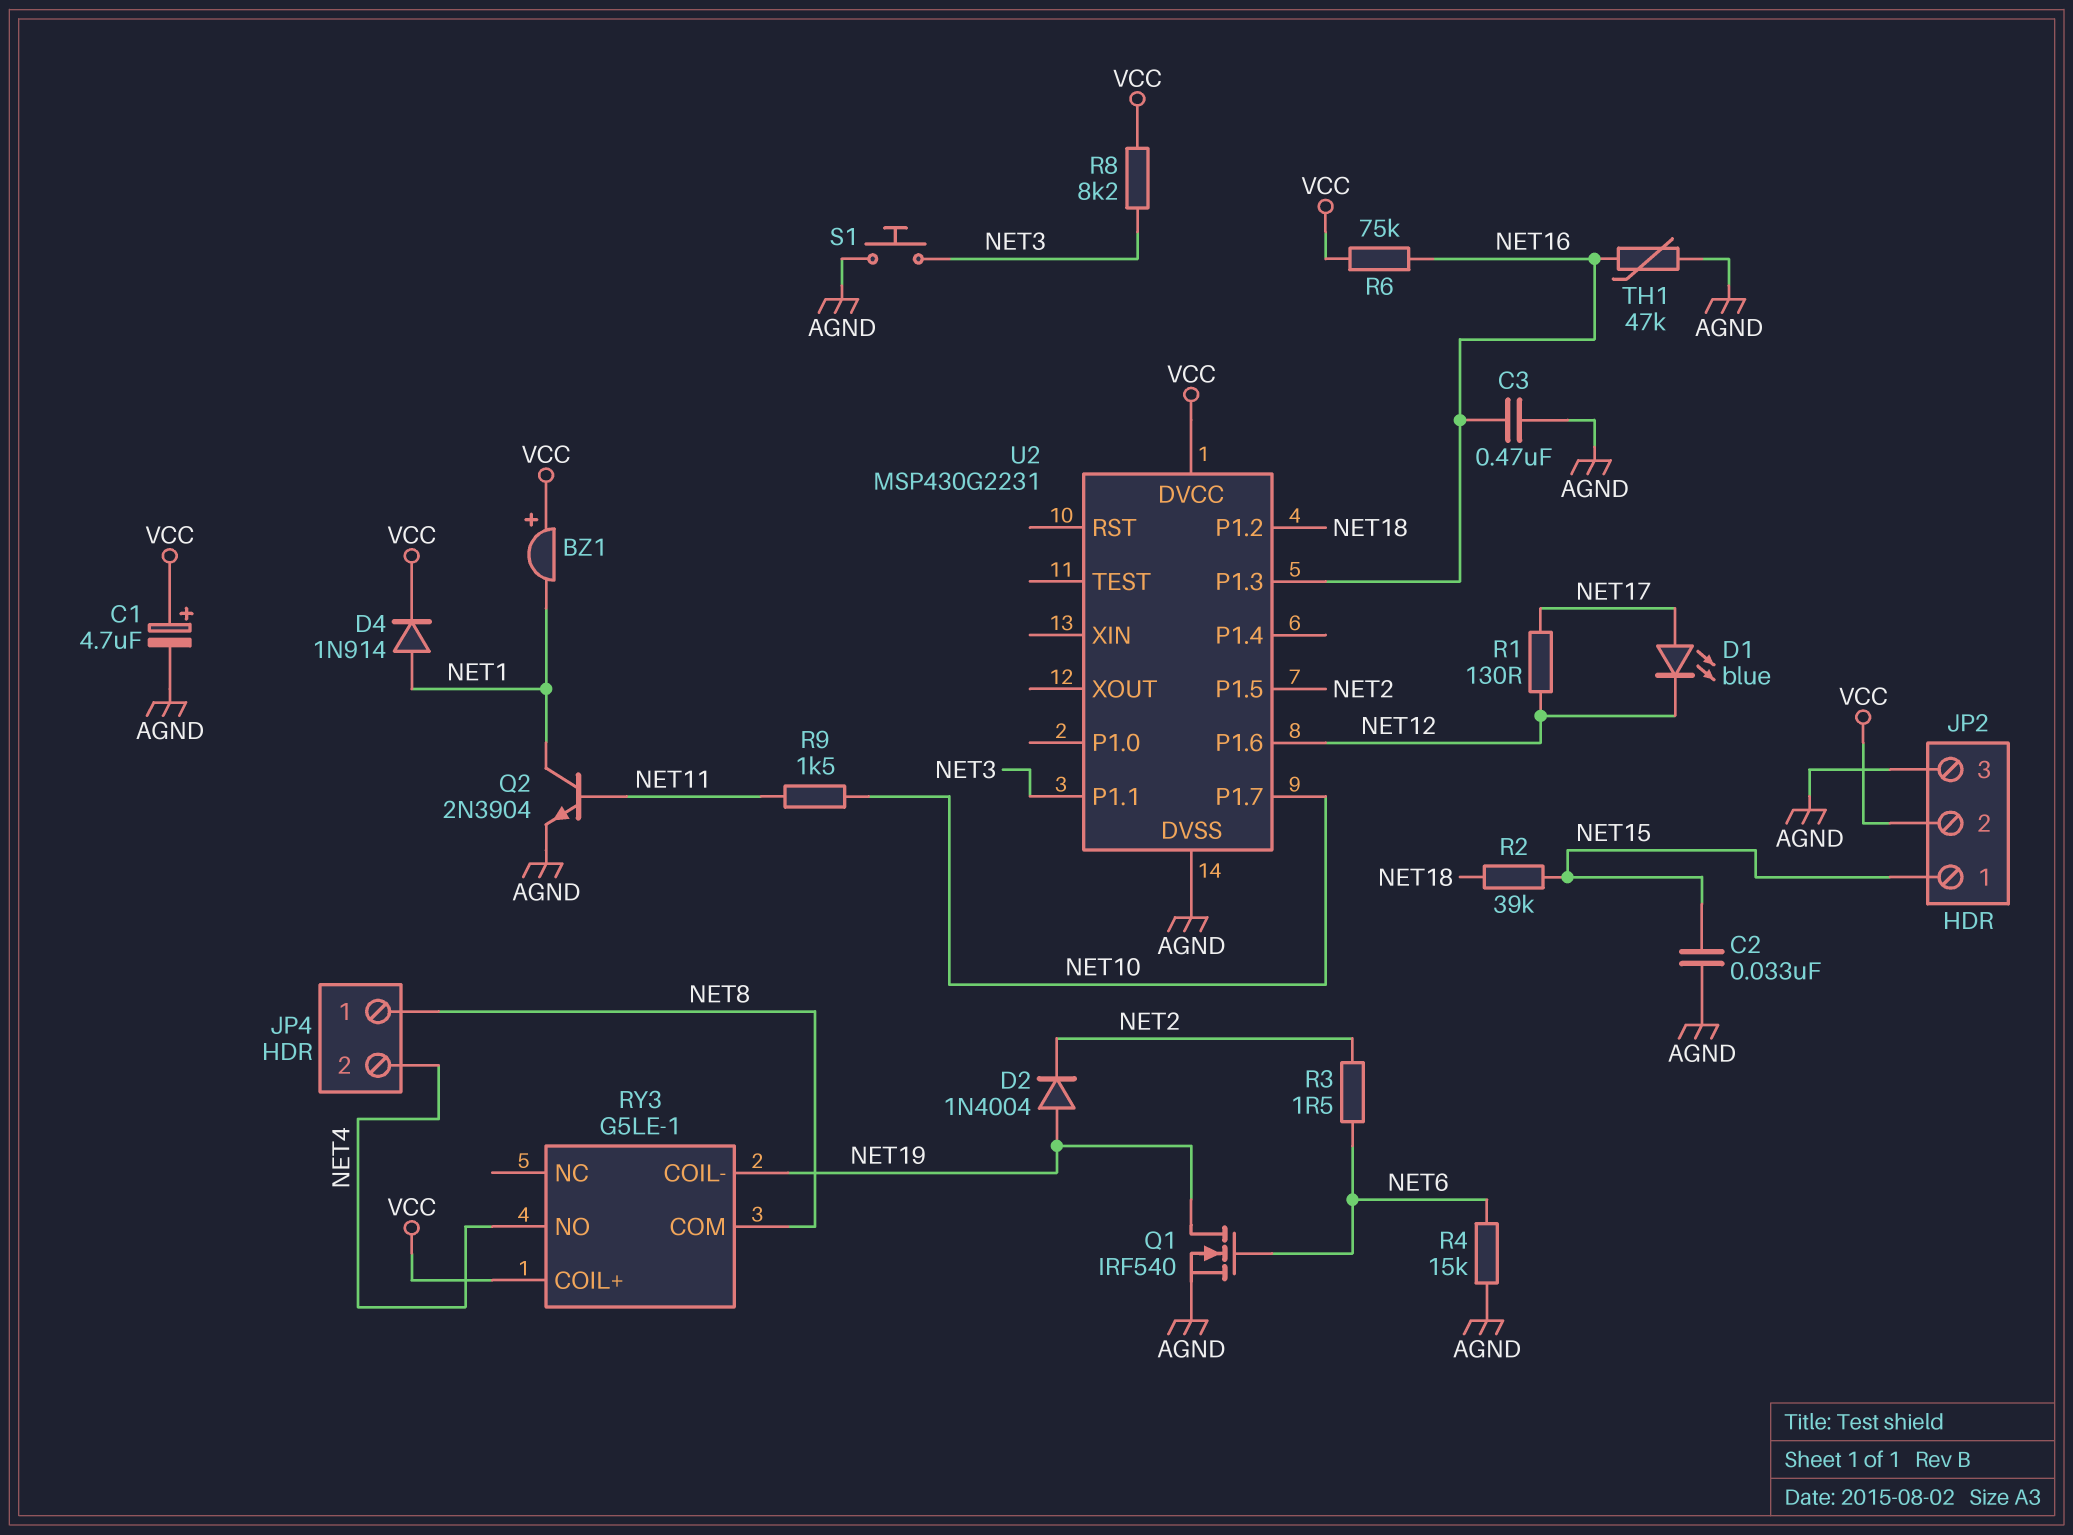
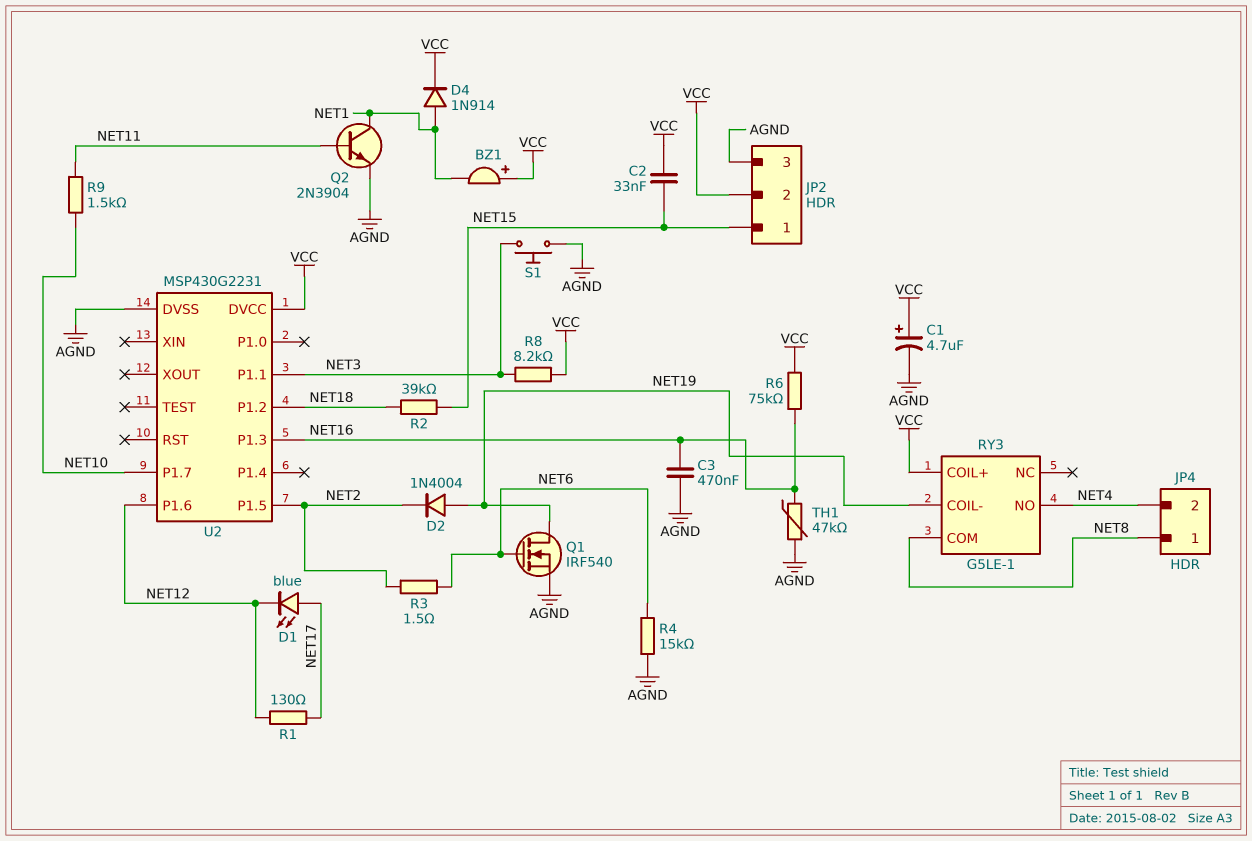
C2: 33nF (AGND, NET15) -> 33nF (NET15, VCC)

